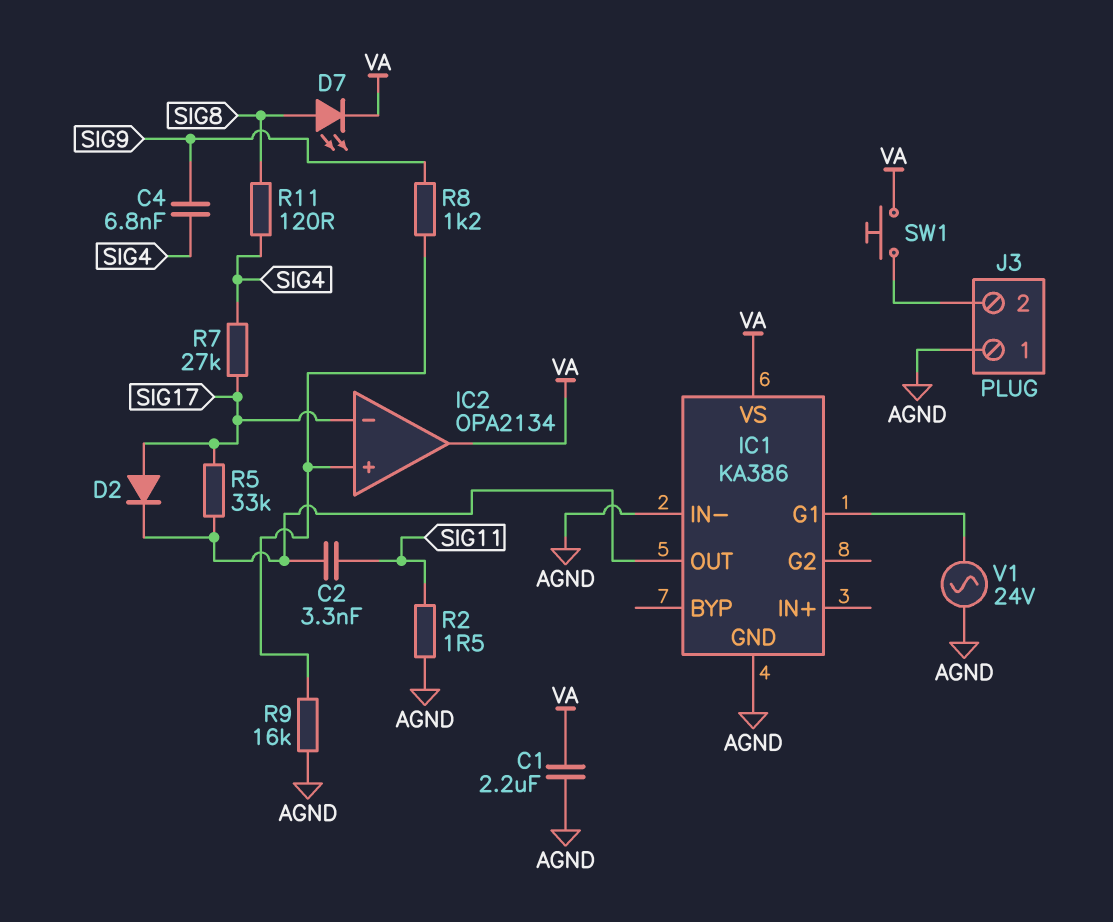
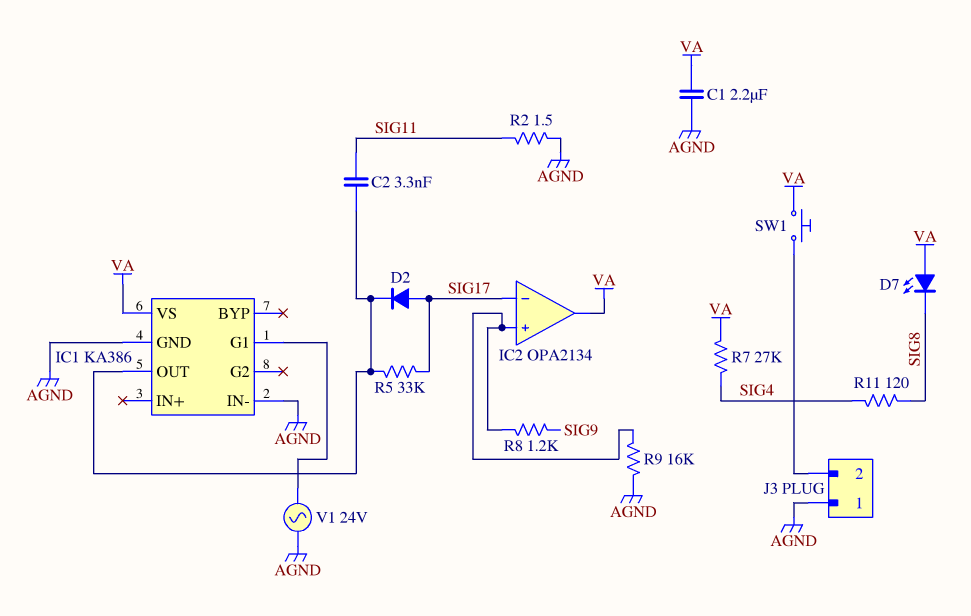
C4: 6.8nF (SIG4, SIG9) -> none
D7: LED (A SIG8, K VA) -> LED (A VA, K SIG8)
R7: 27k (SIG4, SIG17) -> 27k (SIG4, VA)

